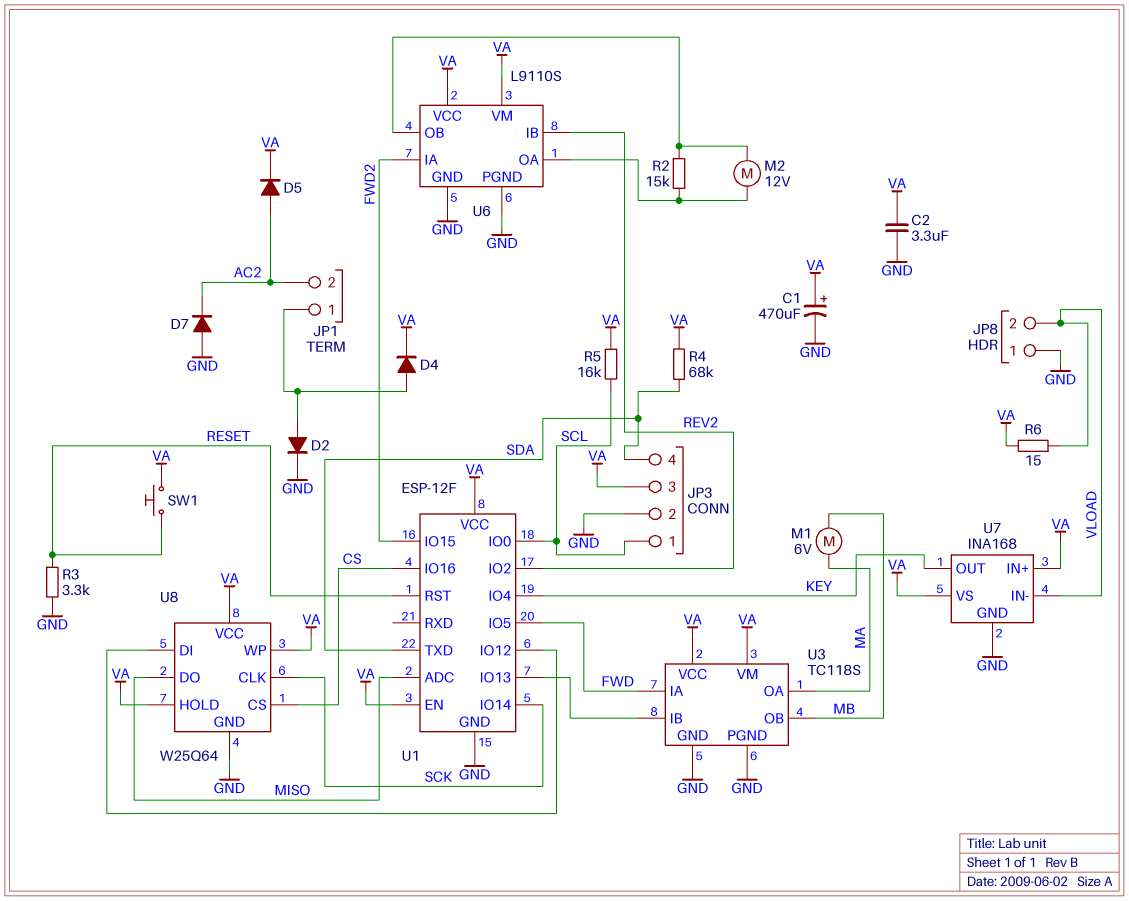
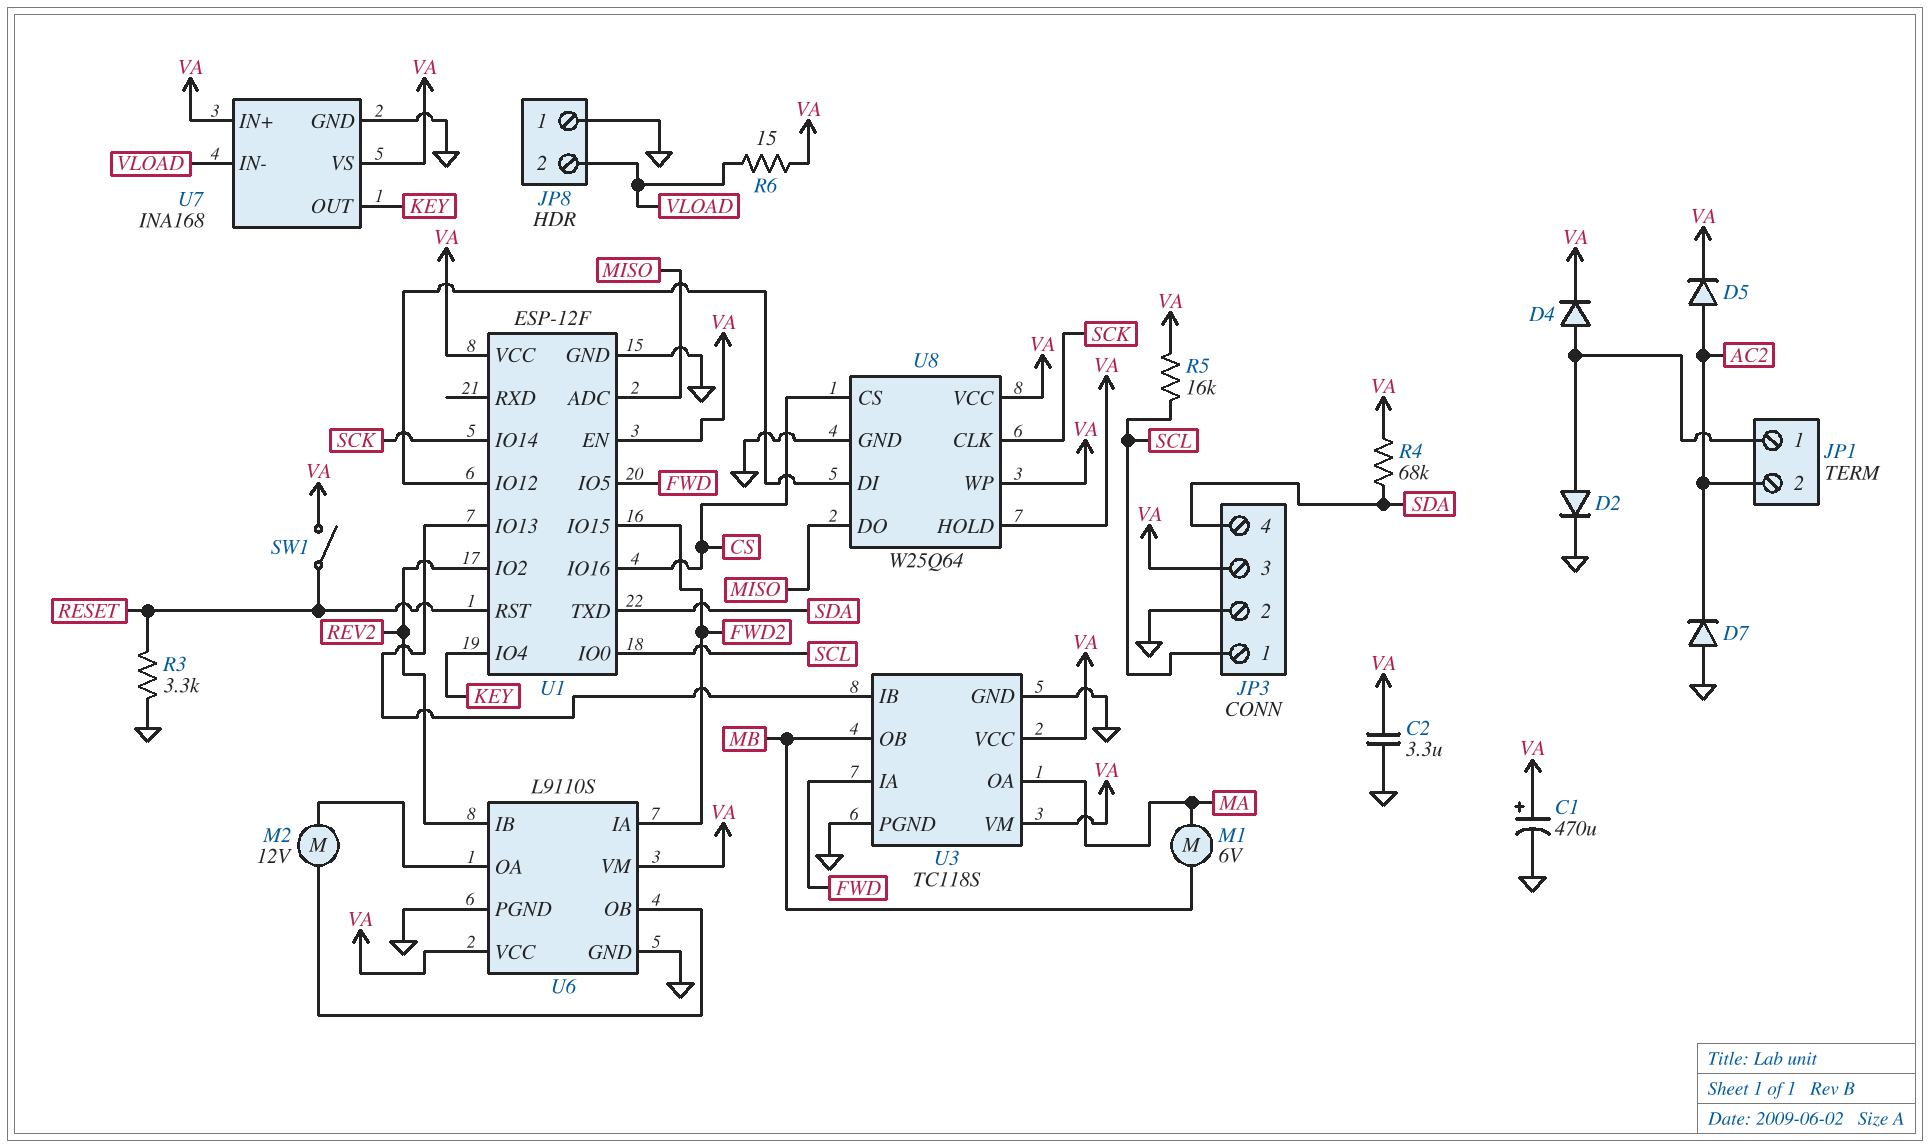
R2: 15k (U6/OA, U6/OB) -> none
SW1: button (RESET, VA) -> switch (RESET, VA)

